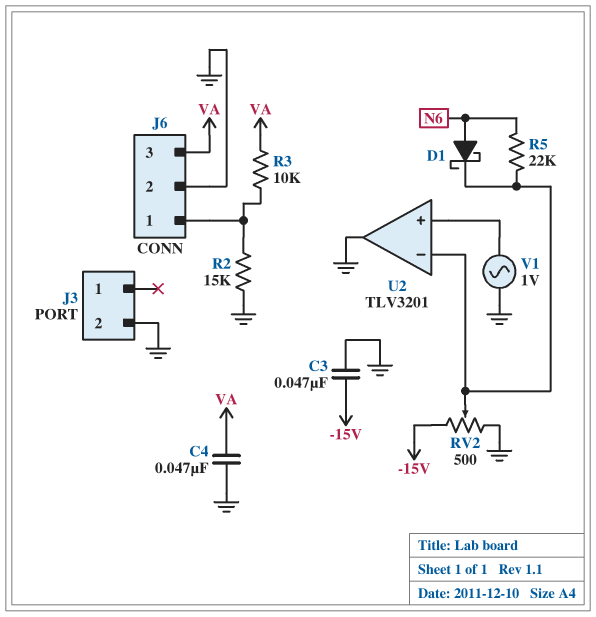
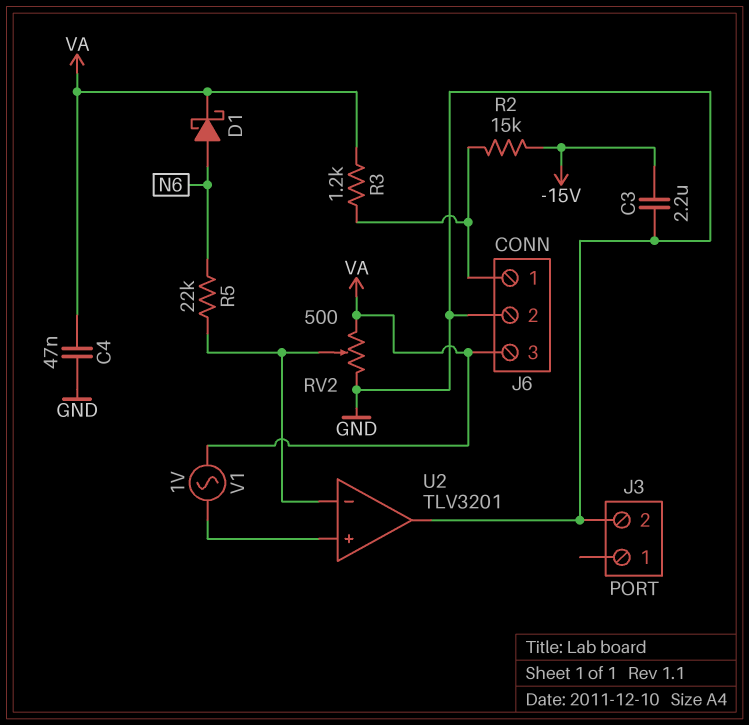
C3: 47nF (-15V, GND) -> 2.2uF (-15V, GND)
D1: schottky (A N6, K U2/in-) -> schottky (A N6, K VA)
R2: 15k (GND, J6/1) -> 15k (-15V, J6/1)
R3: 10k (J6/1, VA) -> 1.2k (J6/1, VA)
RV2: 500 (-15V, GND, wiper U2/in-) -> 500 (GND, VA, wiper U2/in-)
V1: AC 1V (GND, U2/in+) -> AC 1V (U2/in+, VA)

